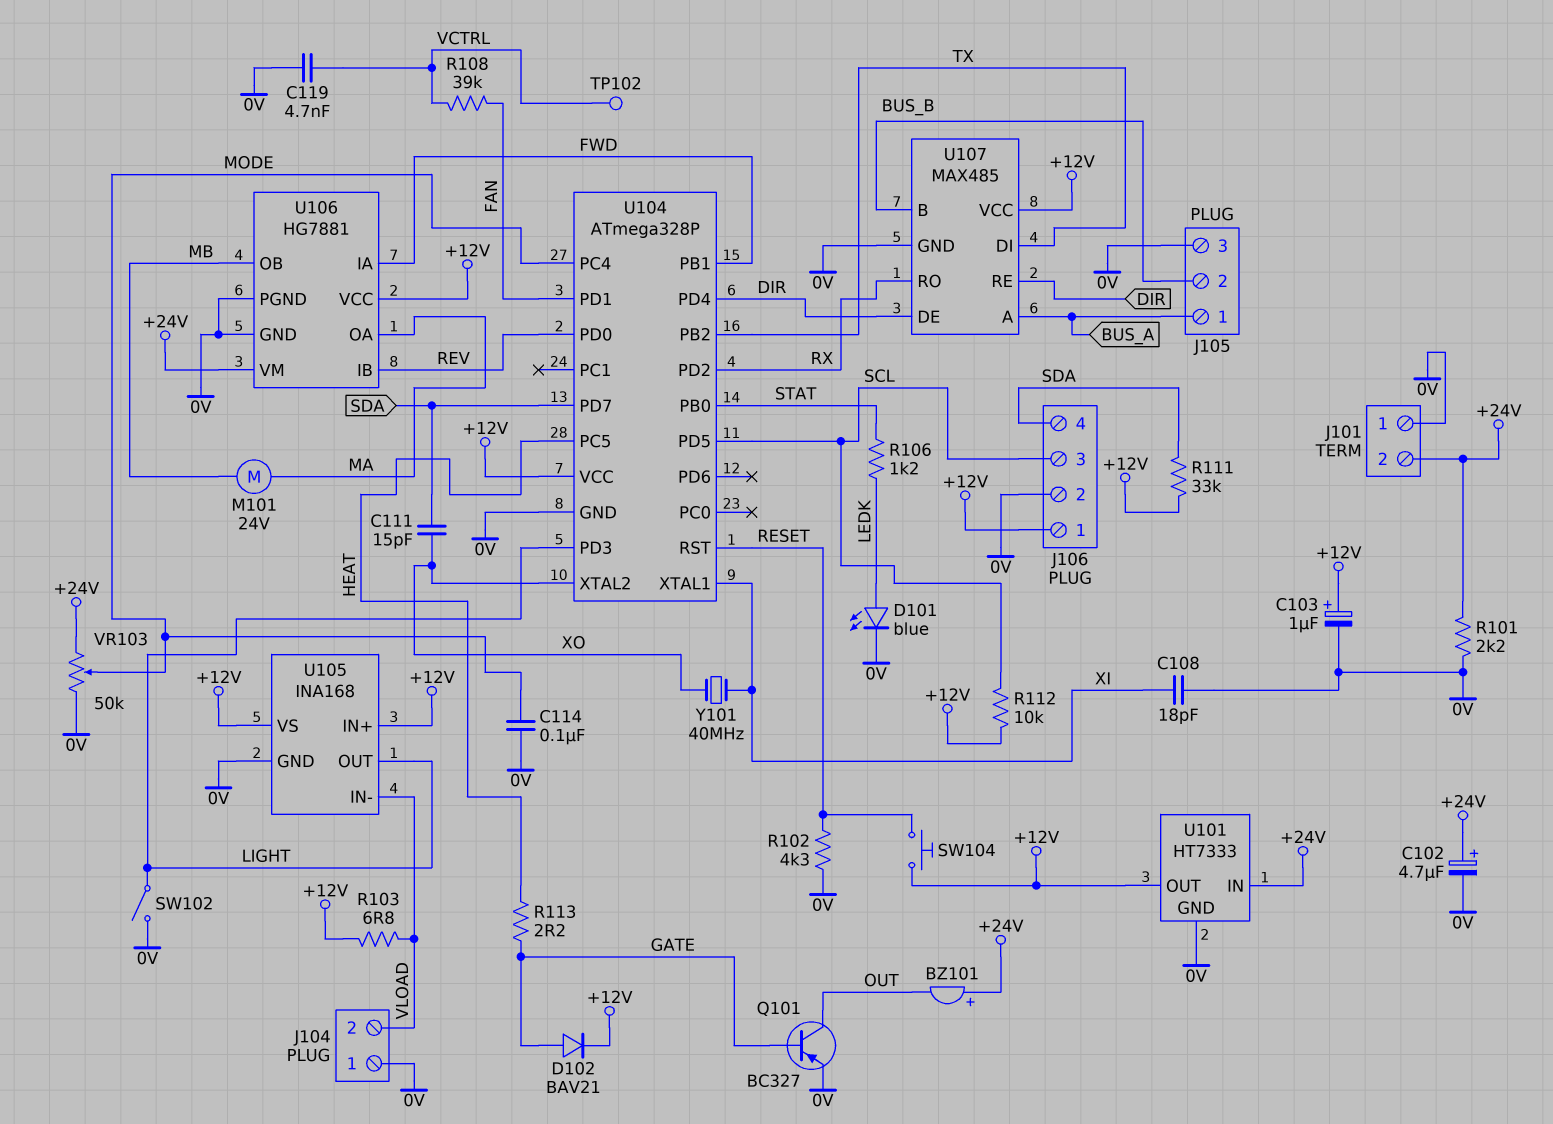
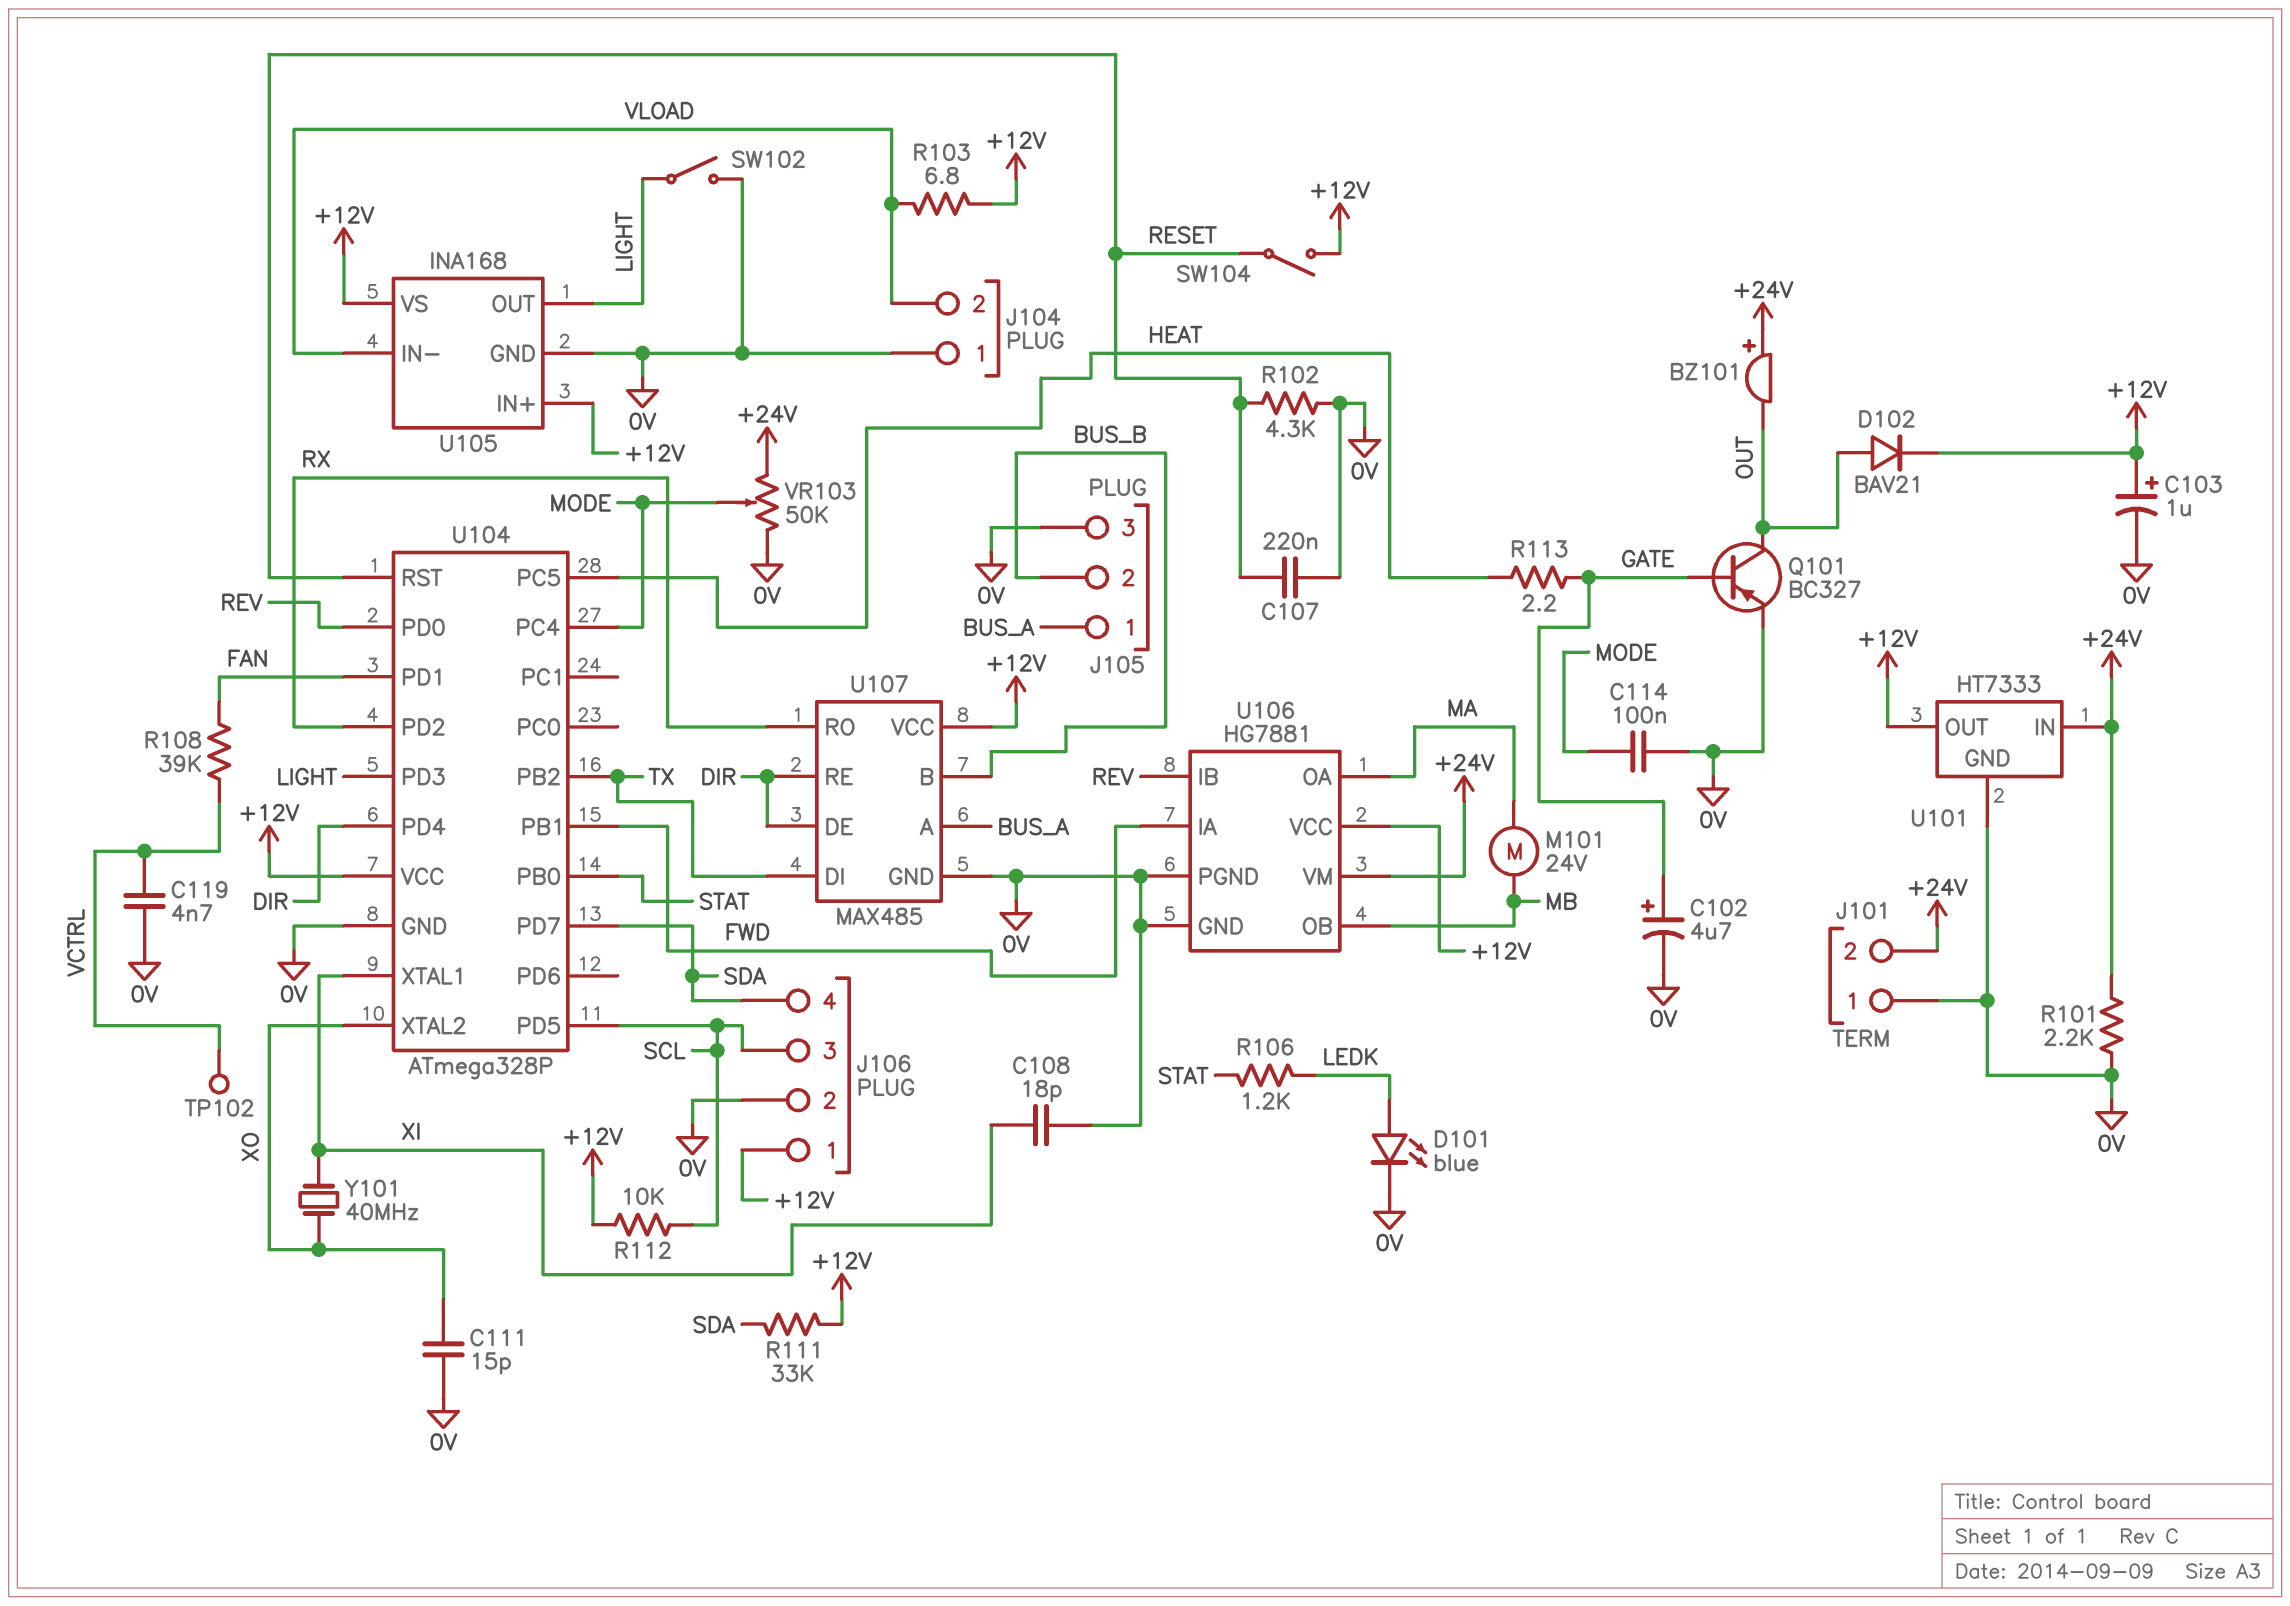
C102: 4.7uF (plus +24V, minus 0V) -> 4.7uF (plus GATE, minus 0V)
C107: none -> 220nF (0V, RESET)
C111: 15pF (SDA, XO) -> 15pF (0V, XO)
D102: diode BAV21 (A GATE, K +12V) -> diode BAV21 (A OUT, K +12V)
SW104: button (+12V, RESET) -> switch (+12V, RESET)

